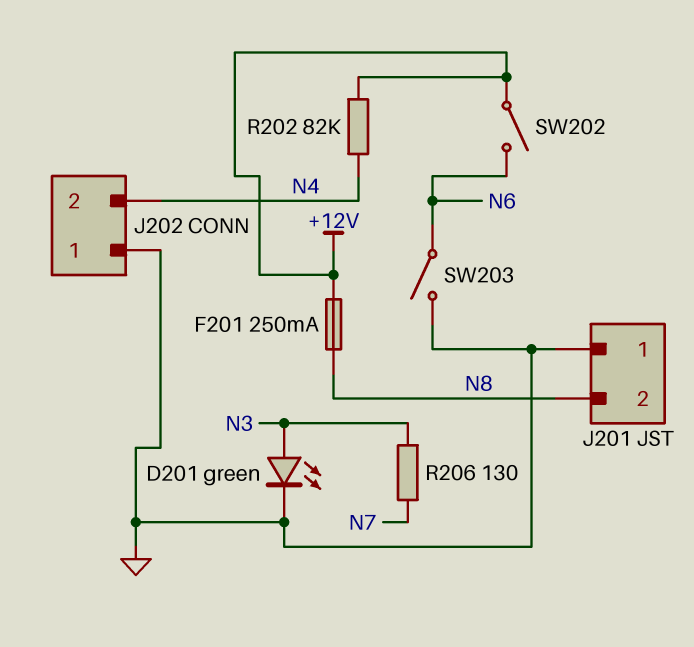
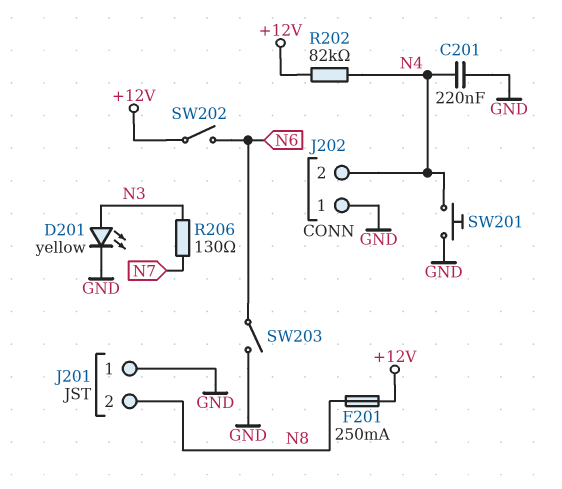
C201: none -> 220nF (GND, N4)
D201: LED green (A N3, K GND) -> LED yellow (A N3, K GND)
SW201: none -> button (GND, N4)

